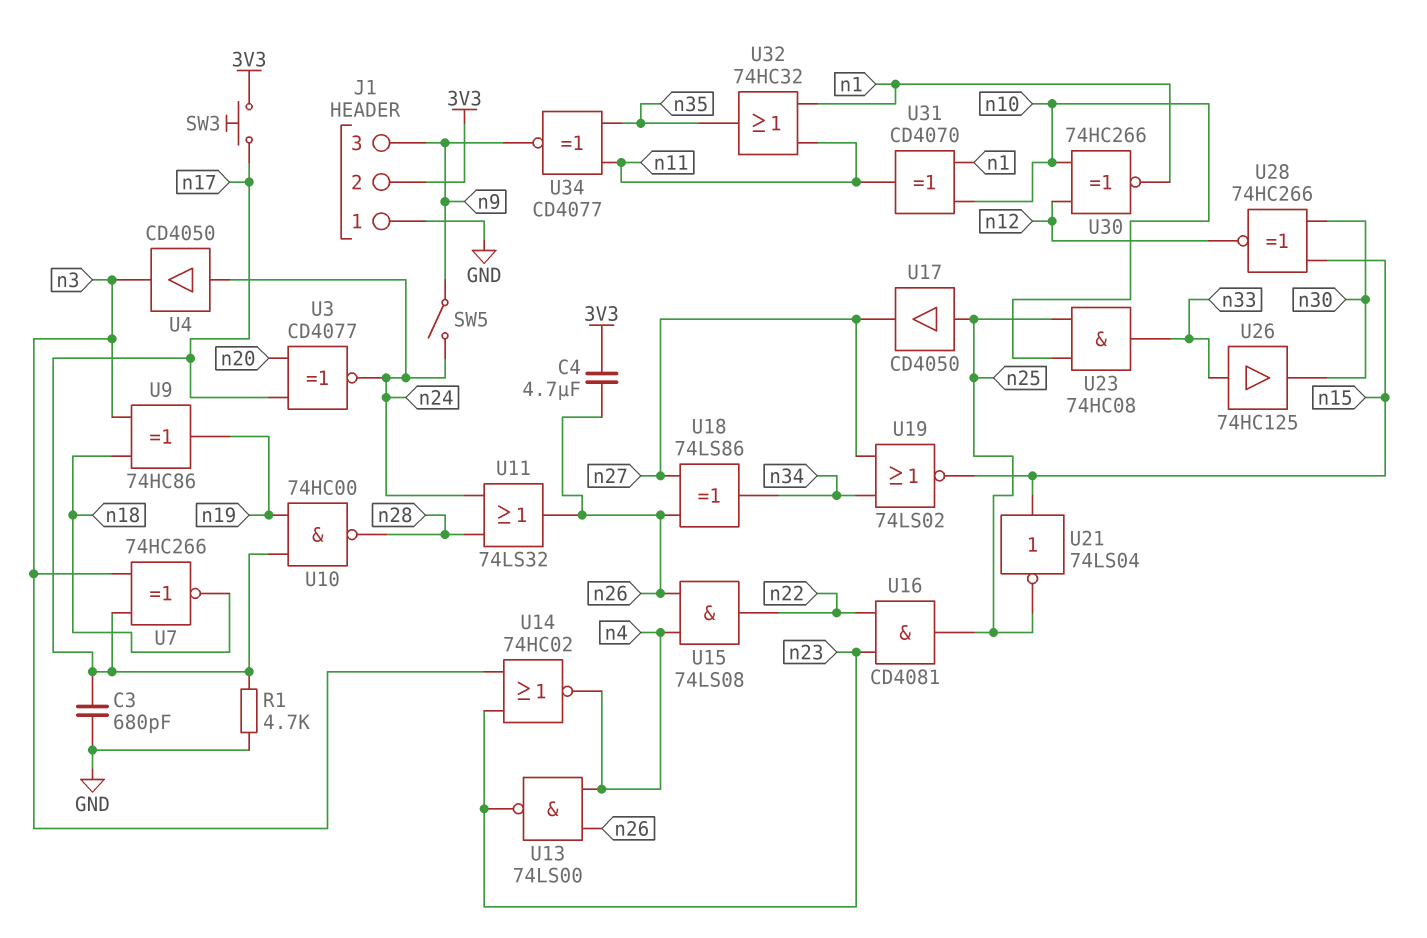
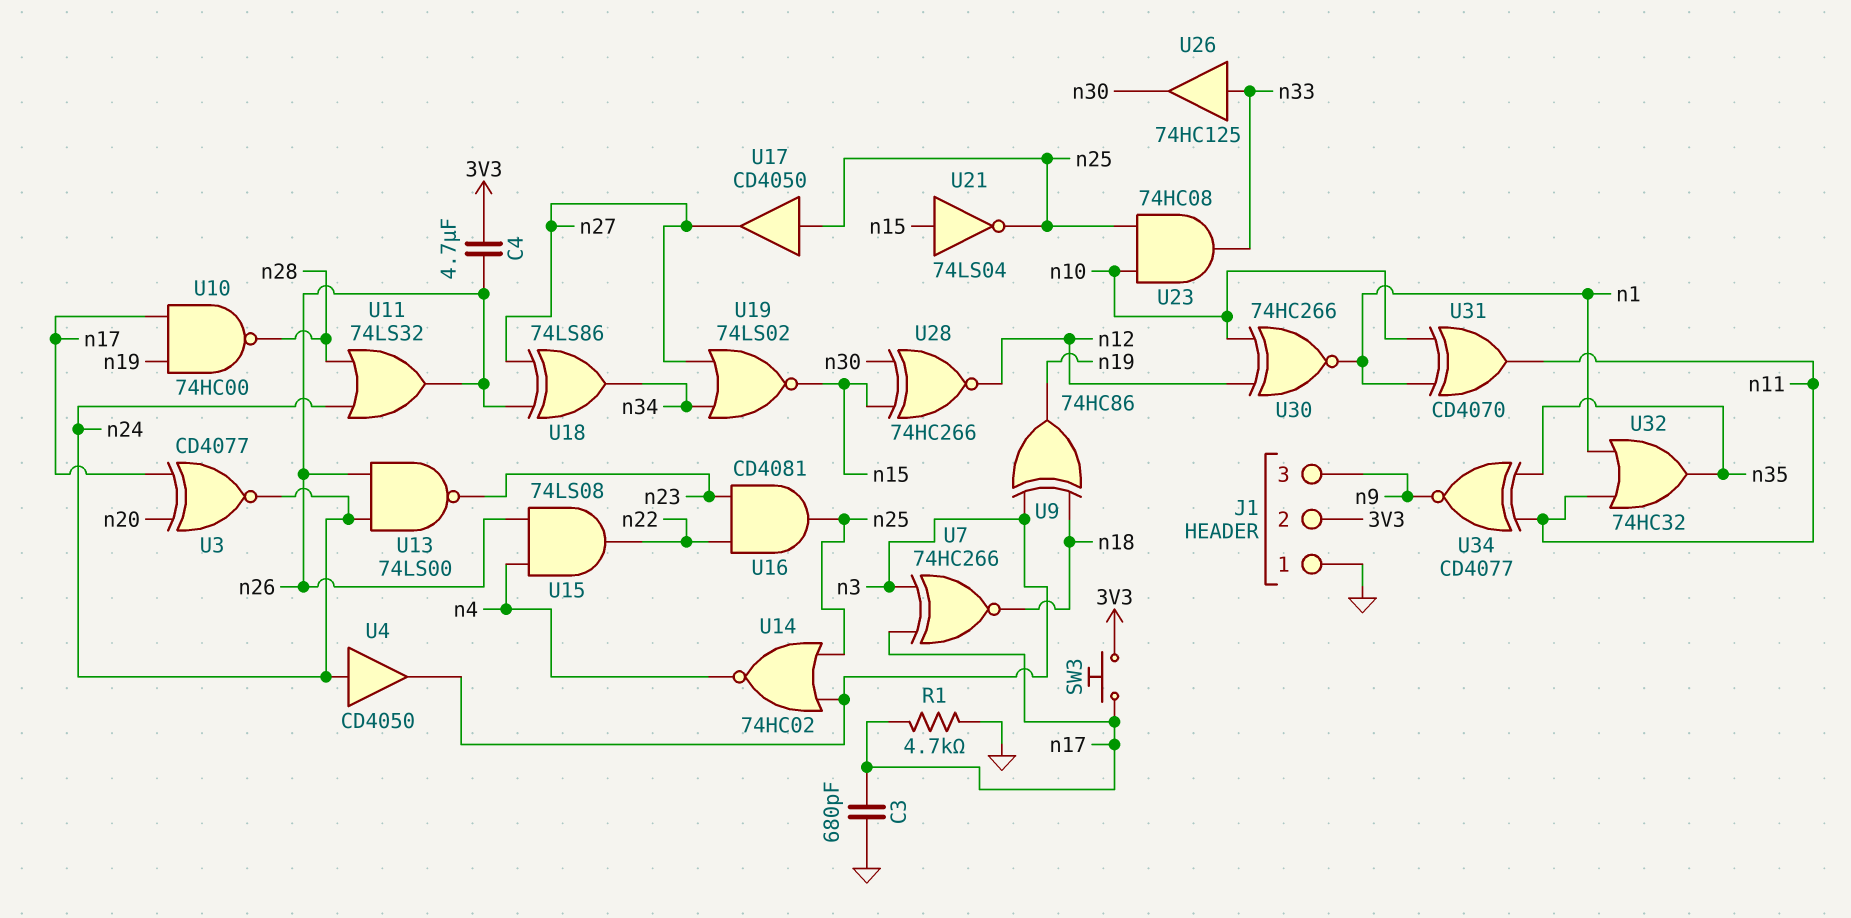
SW5: switch (n9, n24) -> none
U13: NAND 74LS00 (in n4, in n26, out n23) -> NAND 74LS00 (in n24, in n26, out n23)
U14: NOR 74HC02 (in n3, in n23, out n4) -> NOR 74HC02 (in n3, in n25, out n4)

